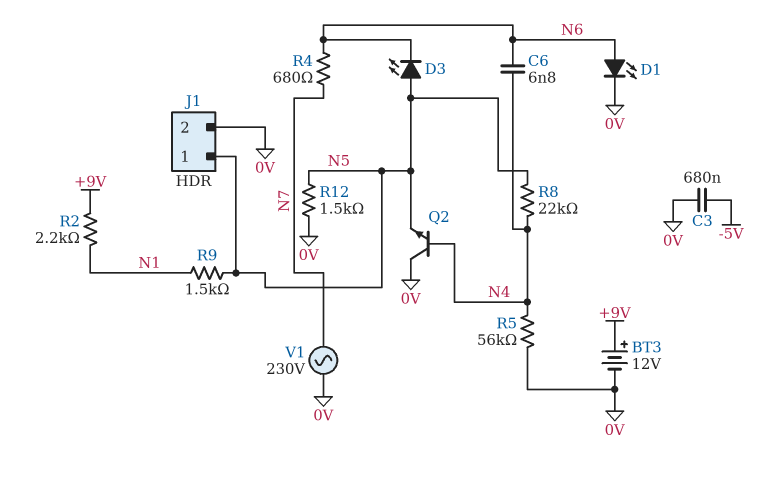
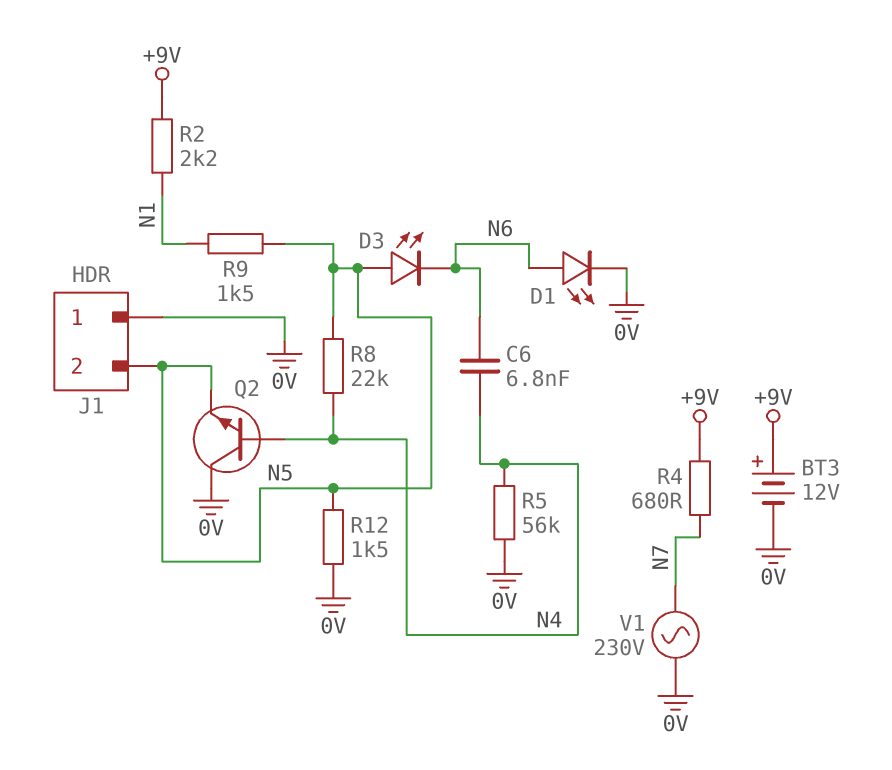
C3: 680nF (-5V, 0V) -> none
J1 pin 1: N5 -> 0V
J1 pin 2: 0V -> N5
R4: 680 (N6, N7) -> 680 (+9V, N7)

